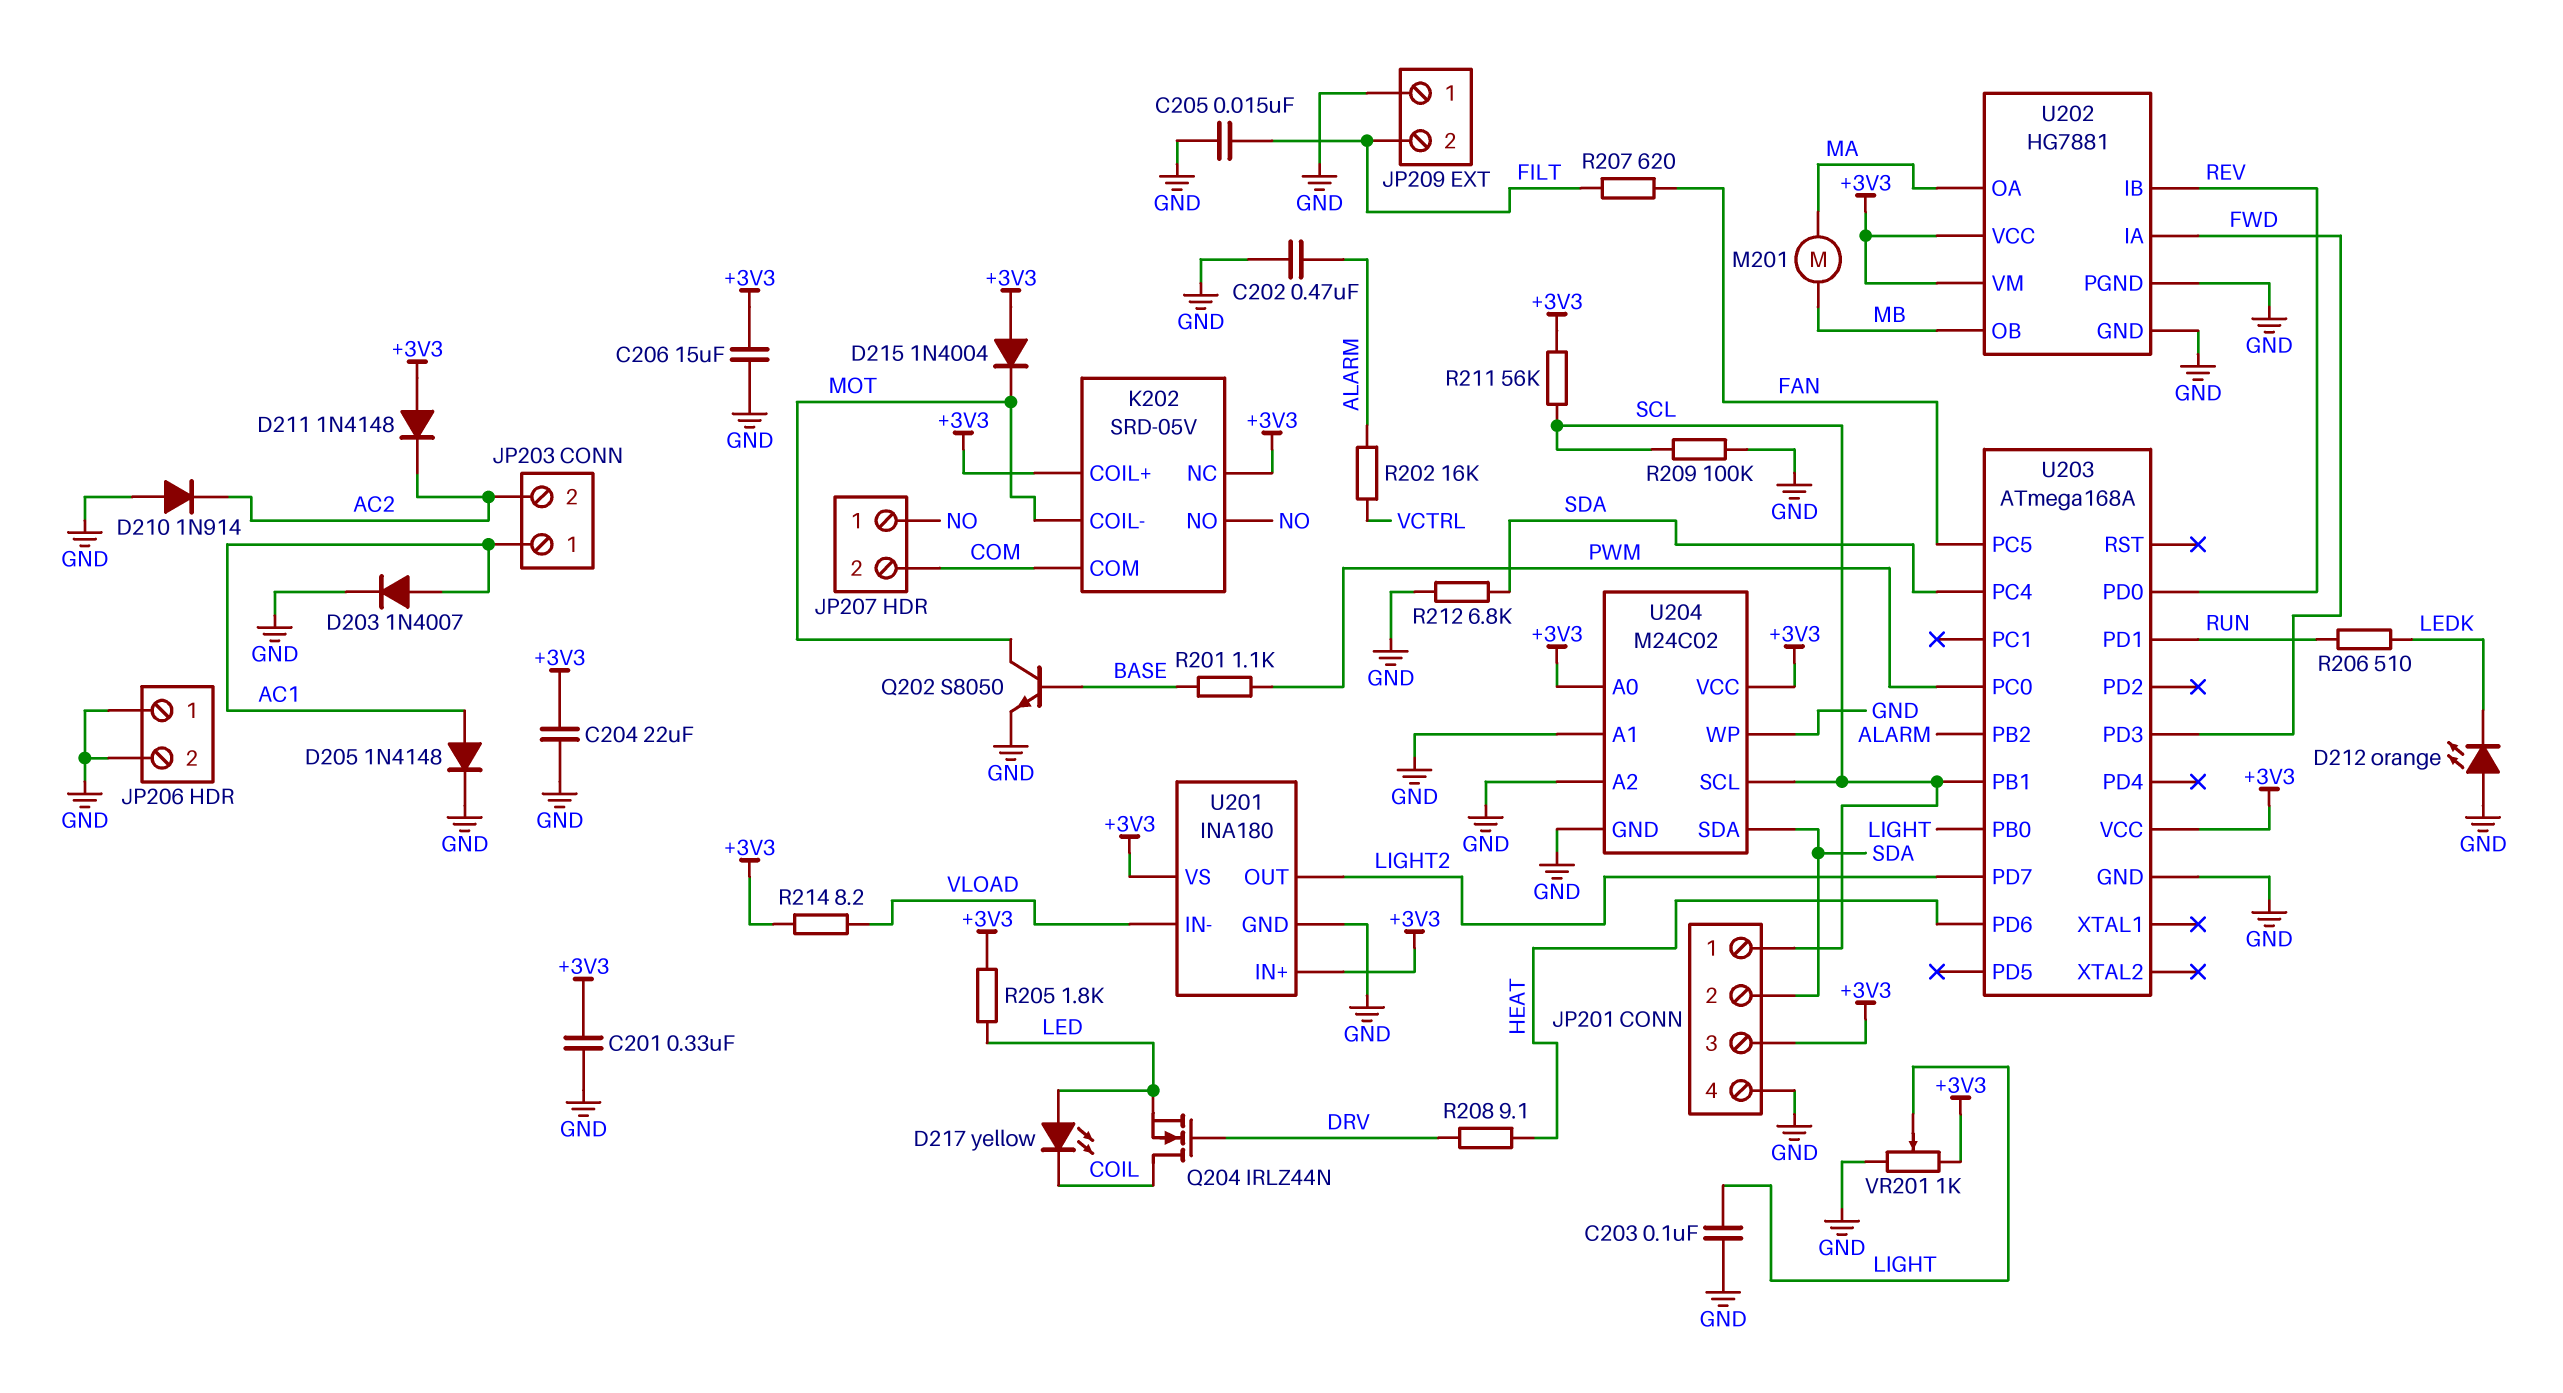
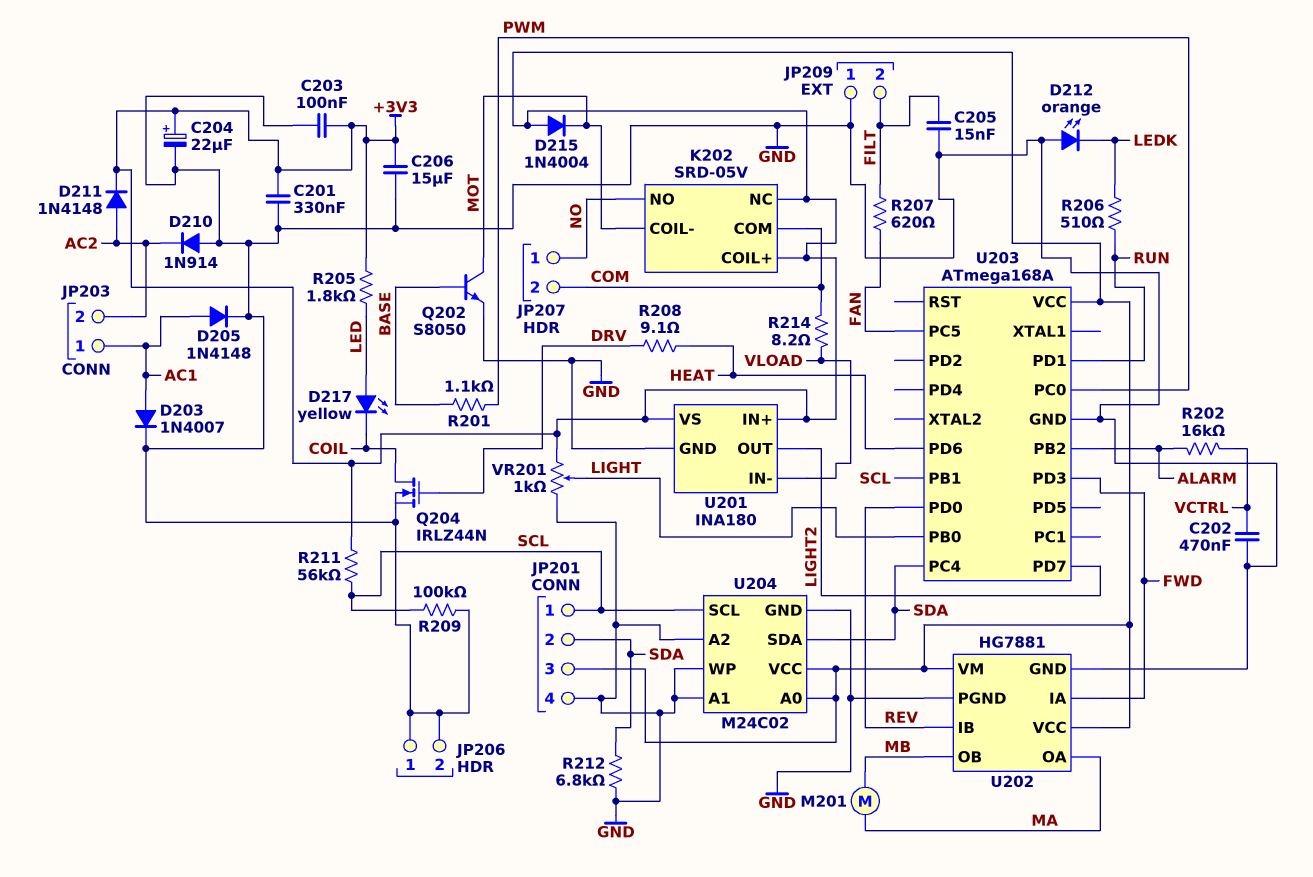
C202: 470nF (ALARM, GND) -> 470nF (GND, VCTRL)
C203: 100nF (GND, LIGHT) -> 100nF (+3V3, GND)
C204: 22uF (+3V3, GND) -> 22uF (plus +3V3, minus GND)
D211: diode 1N4148 (A +3V3, K AC2) -> diode 1N4148 (A AC2, K +3V3)
Q204: NMOS IRLZ44N (G DRV, D COIL, S LED) -> NMOS IRLZ44N (G DRV, D COIL, S GND)
R214: 8.2 (+3V3, VLOAD) -> 8.2 (COM, VLOAD)

